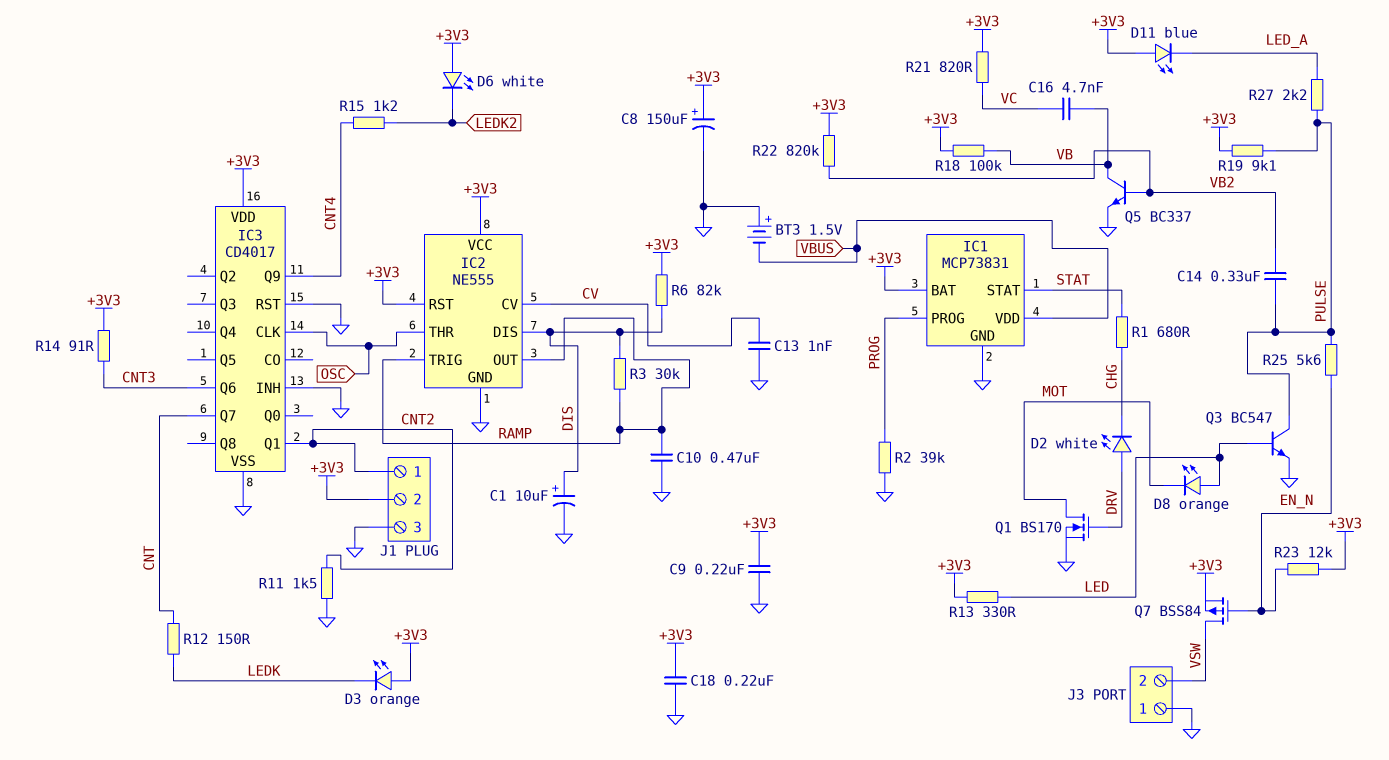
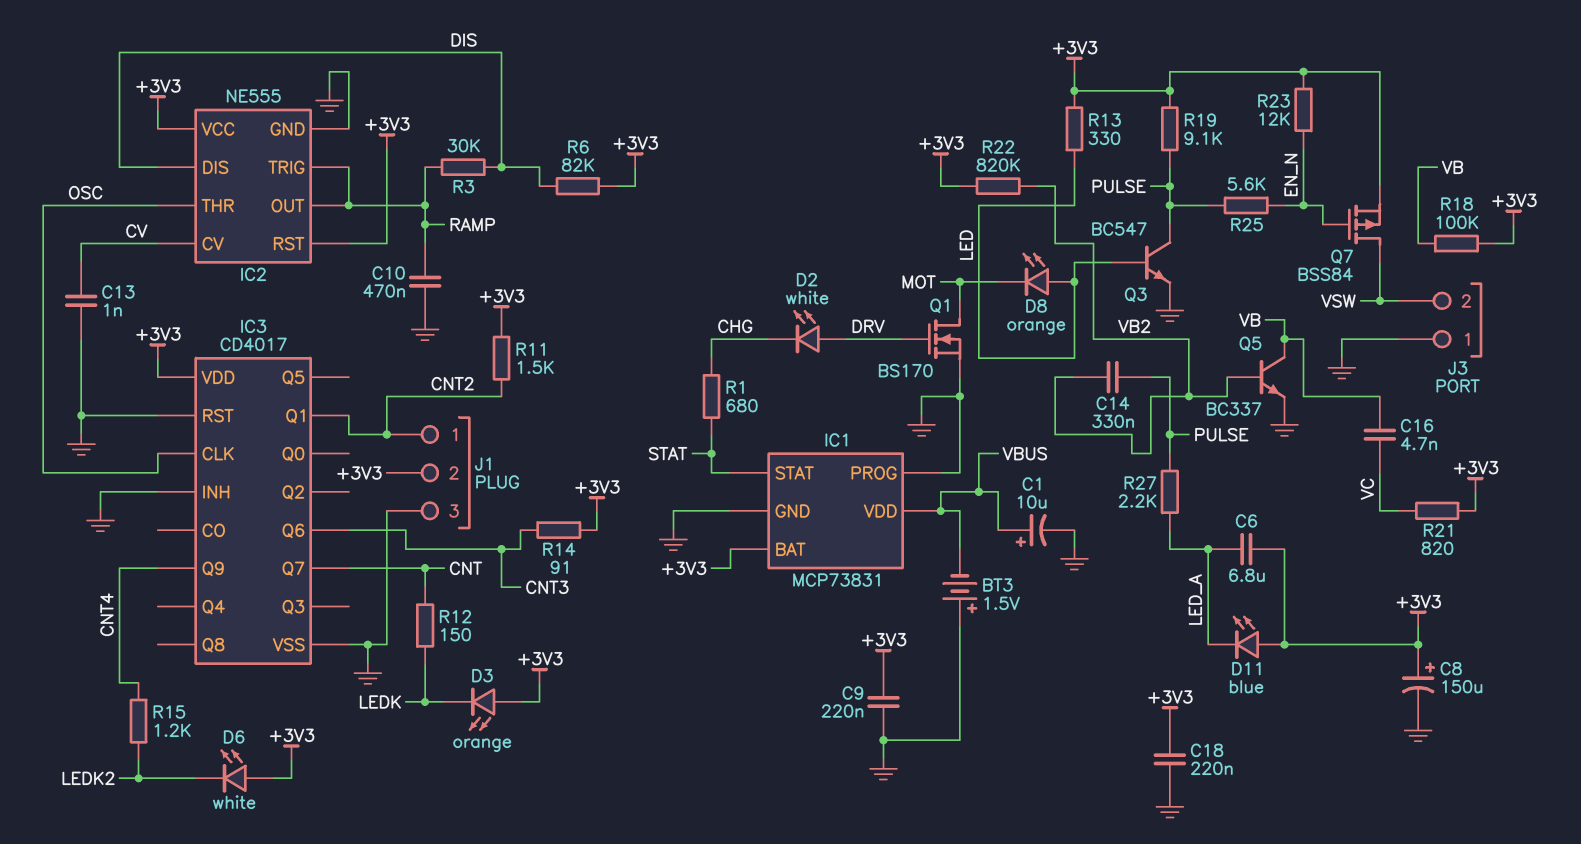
C1: 10uF (plus DIS, minus GND) -> 10uF (plus VBUS, minus GND)
C6: none -> 6.8uF (+3V3, LED_A)
IC1 pin PROG: PROG -> GND
R2: 39k (GND, PROG) -> none
R11: 1.5k (CNT2, GND) -> 1.5k (+3V3, CNT2)

